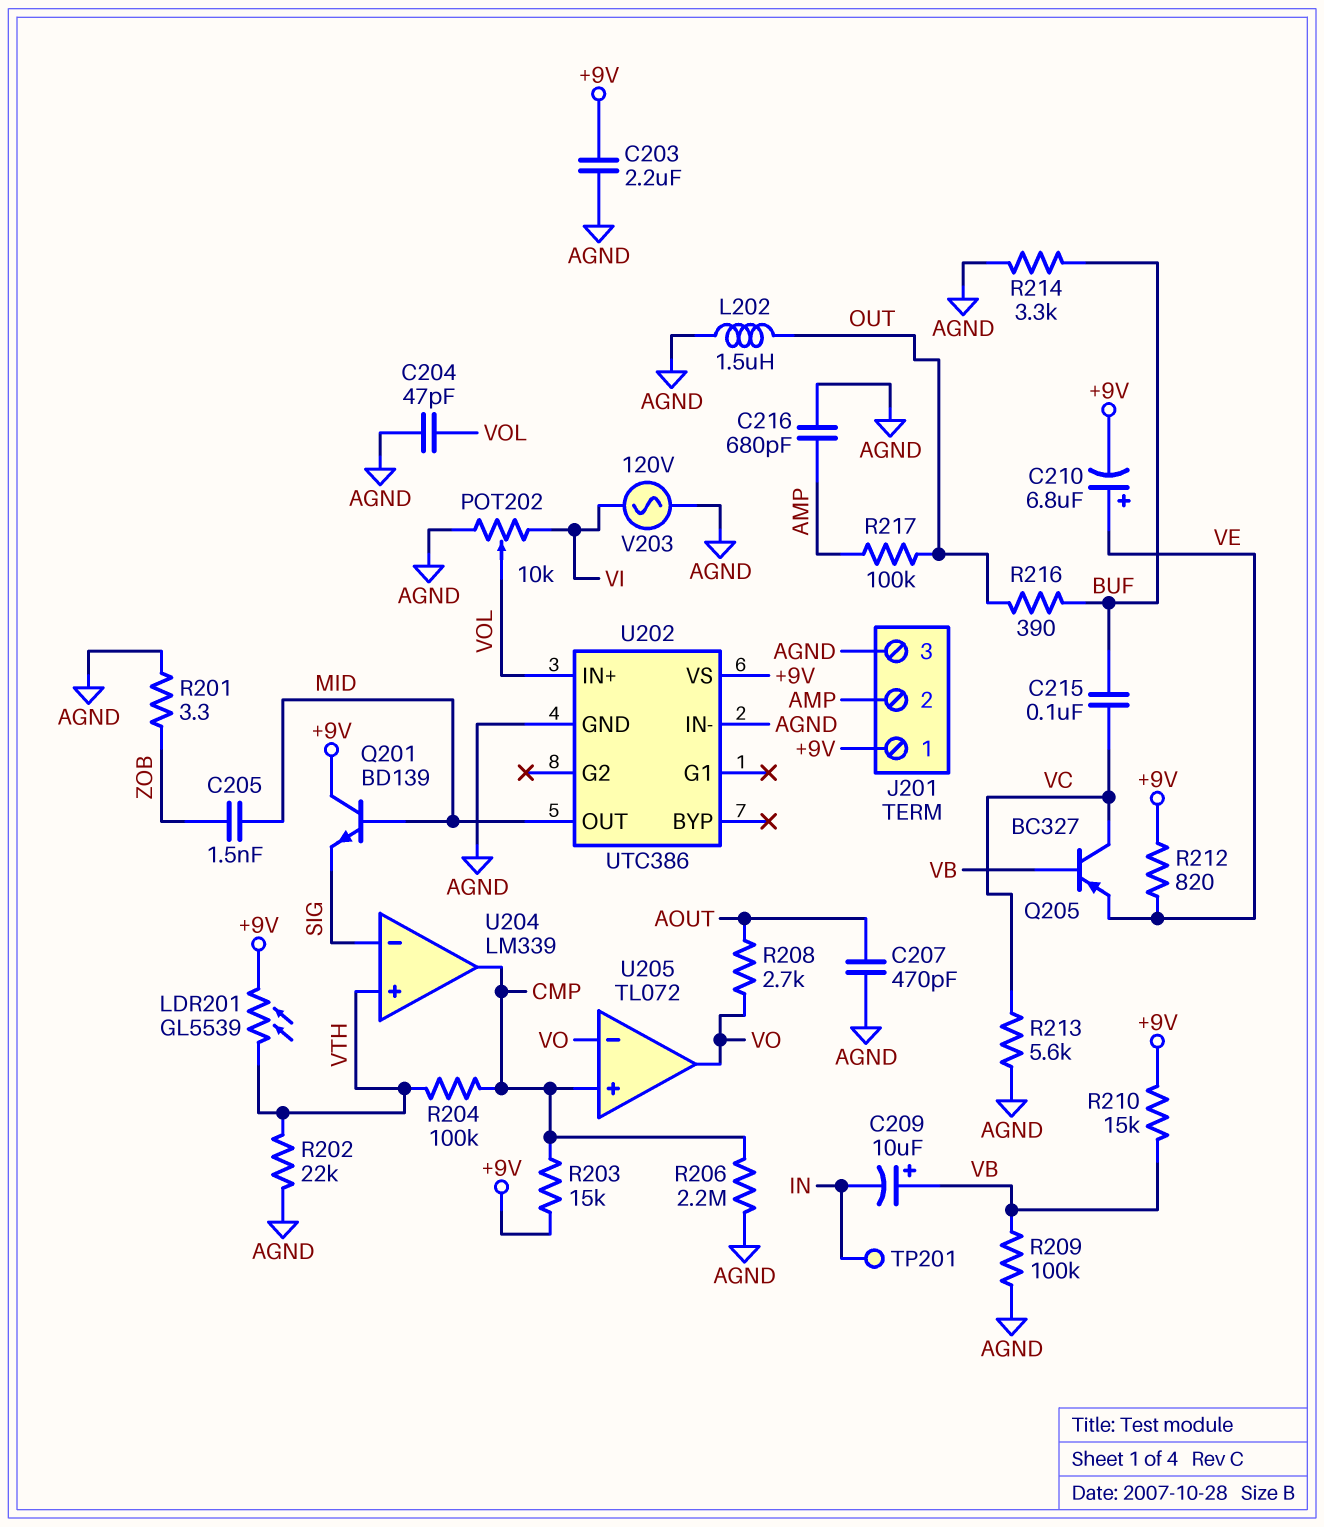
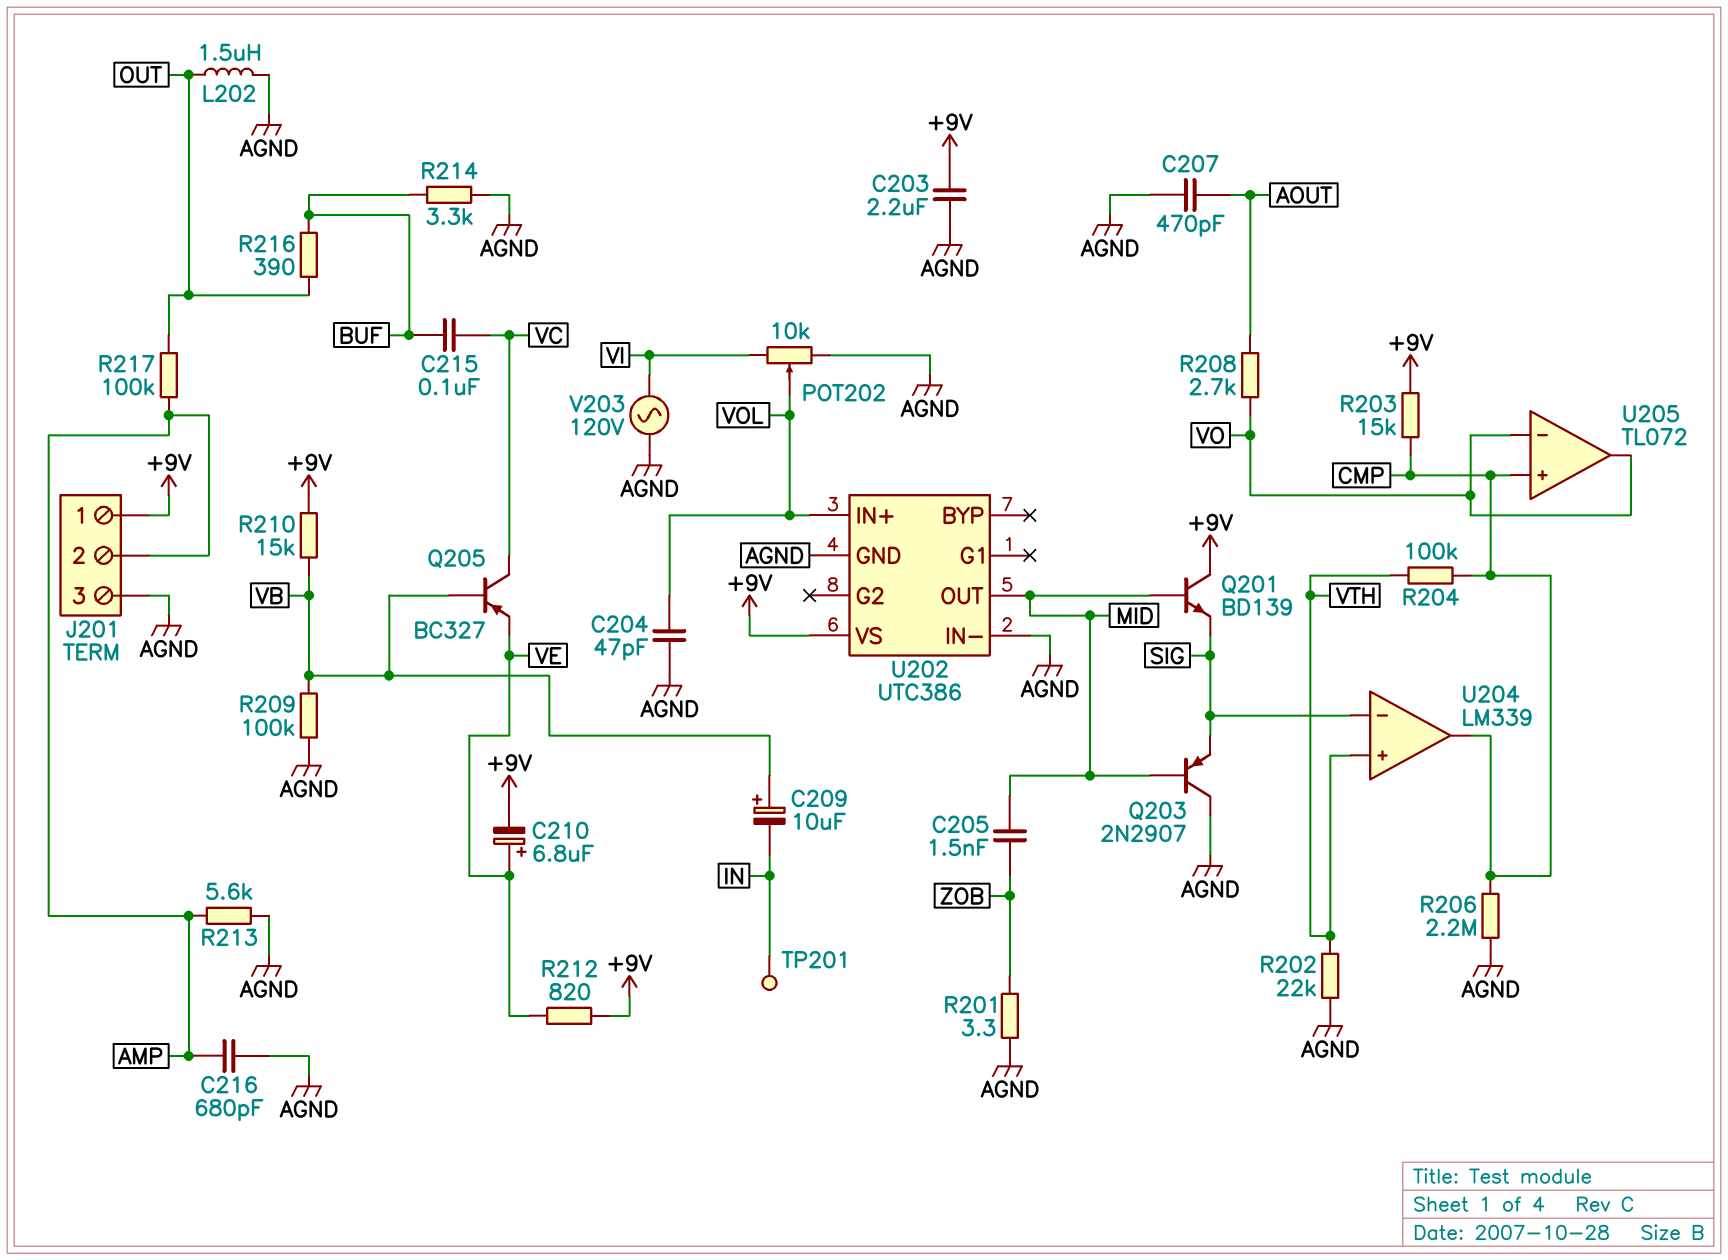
LDR201: GL5539 (+9V, VTH) -> none
Q203: none -> PNP 2N2907 (B MID, C AGND, E SIG)
R213: 5.6k (AGND, VC) -> 5.6k (AGND, AMP)

